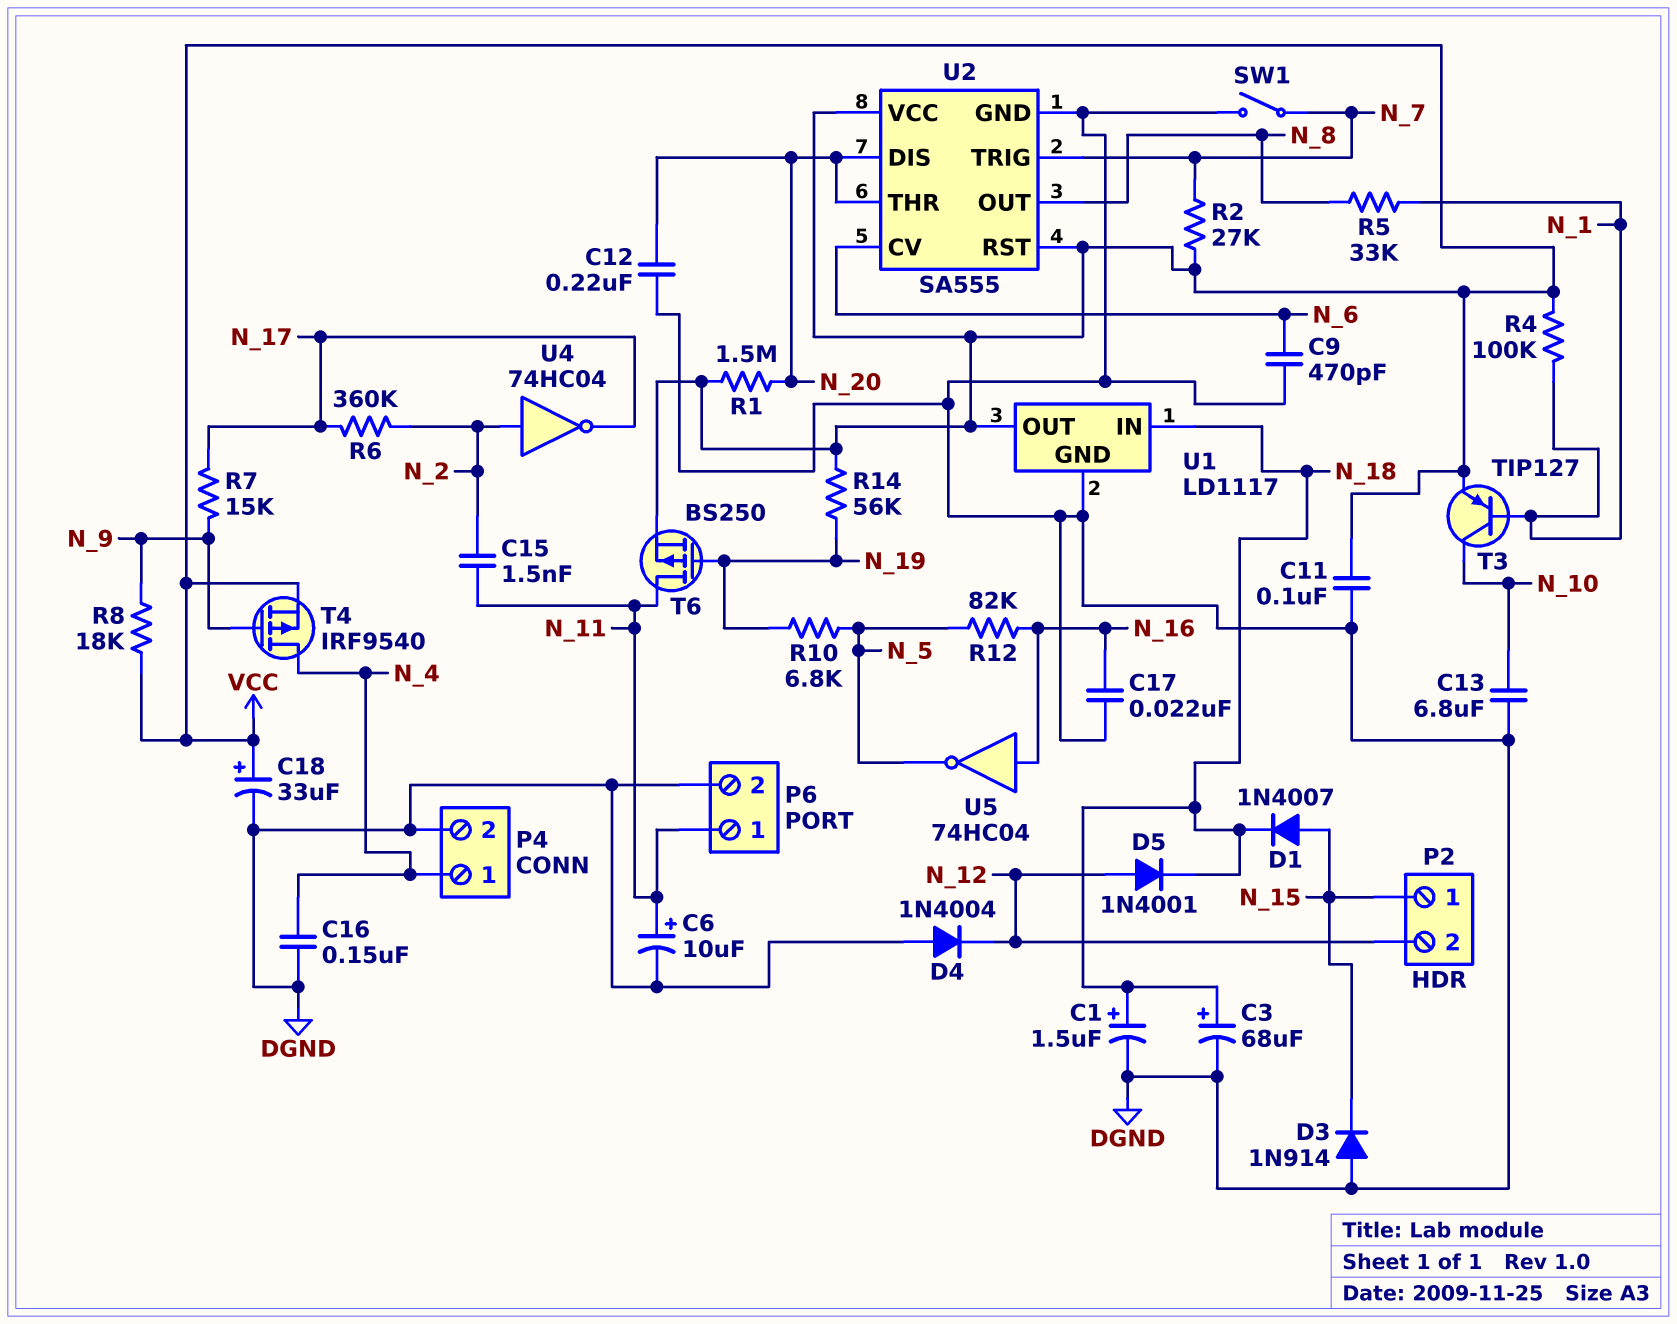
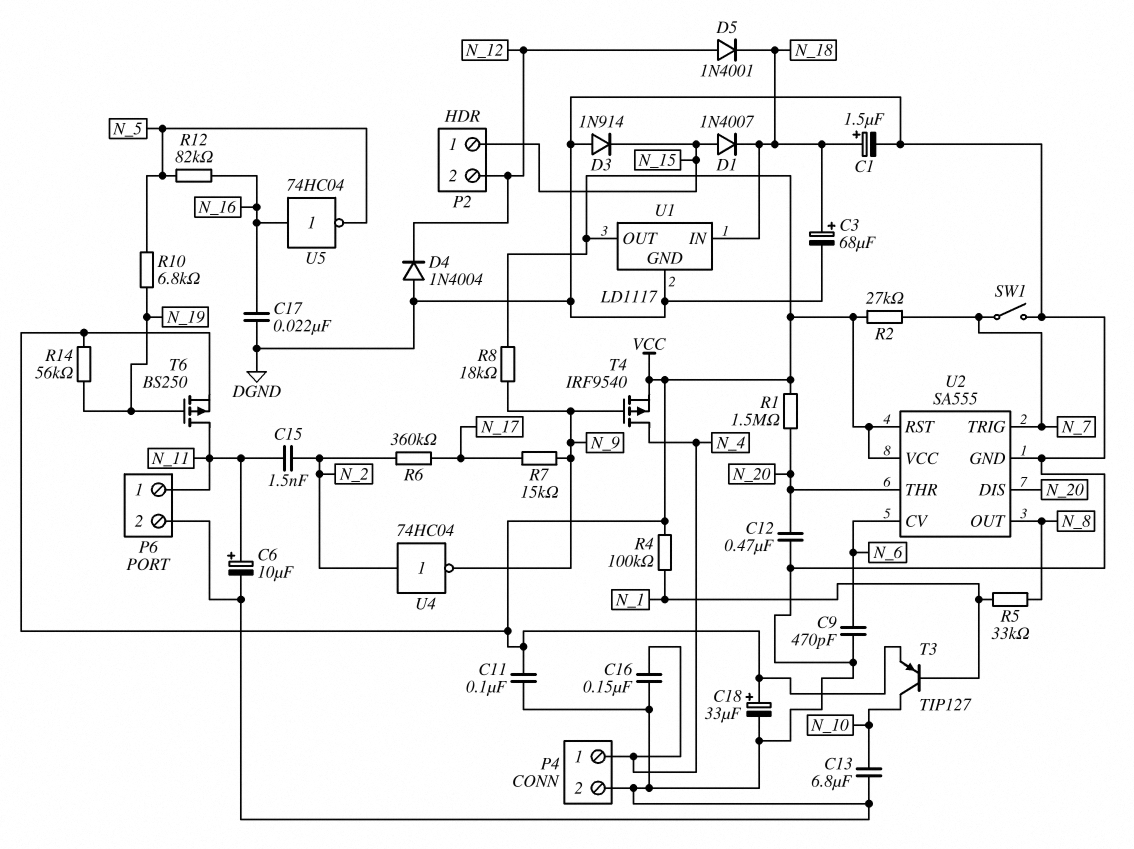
C12: 220nF (DGND, N_20) -> 470nF (DGND, N_20)
U4: NOT 74HC04 (in N_2, out N_17) -> NOT 74HC04 (in N_2, out N_9)

